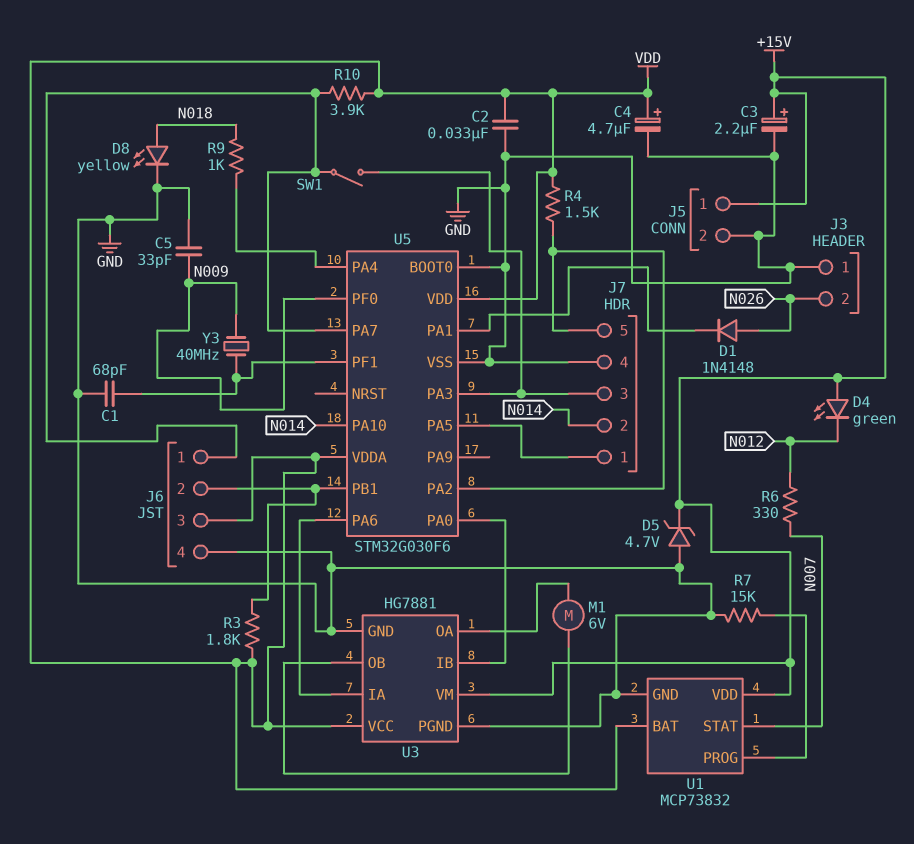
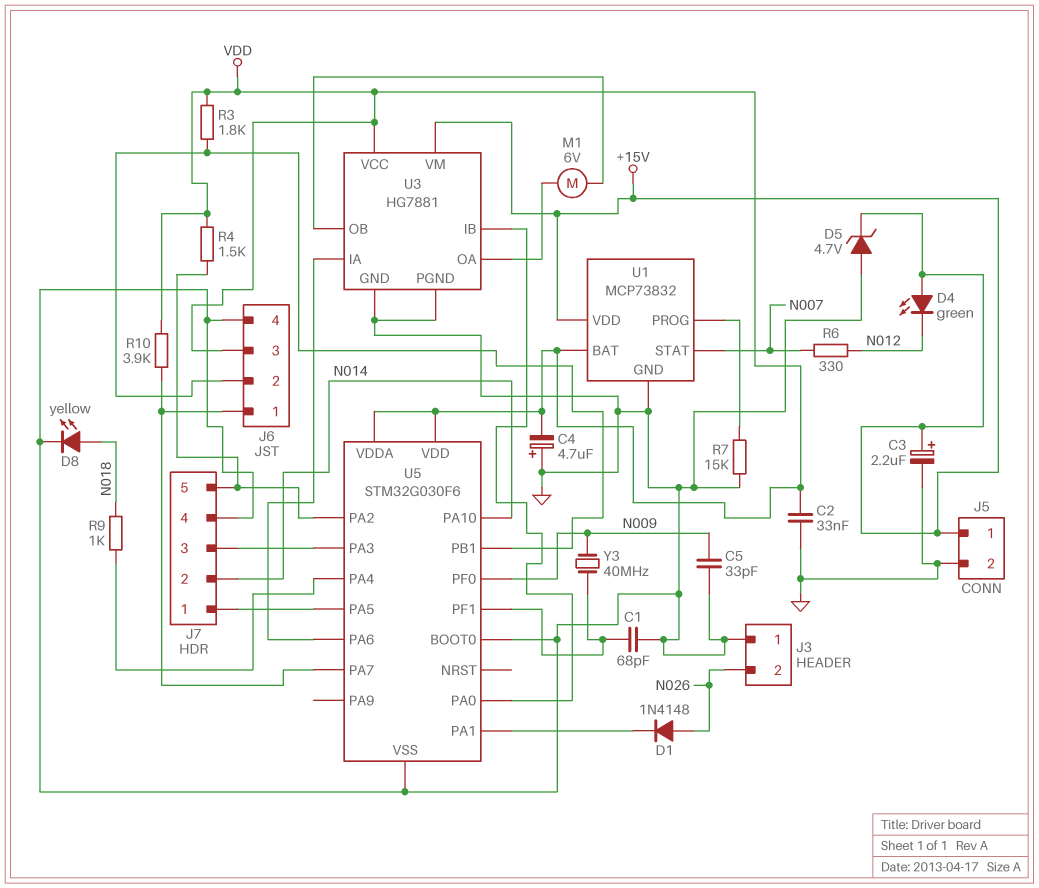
C4: 4.7uF (plus VDD, minus GND) -> 4.7uF (plus GND, minus VDD)
SW1: switch (J6/1, J7/3) -> none

